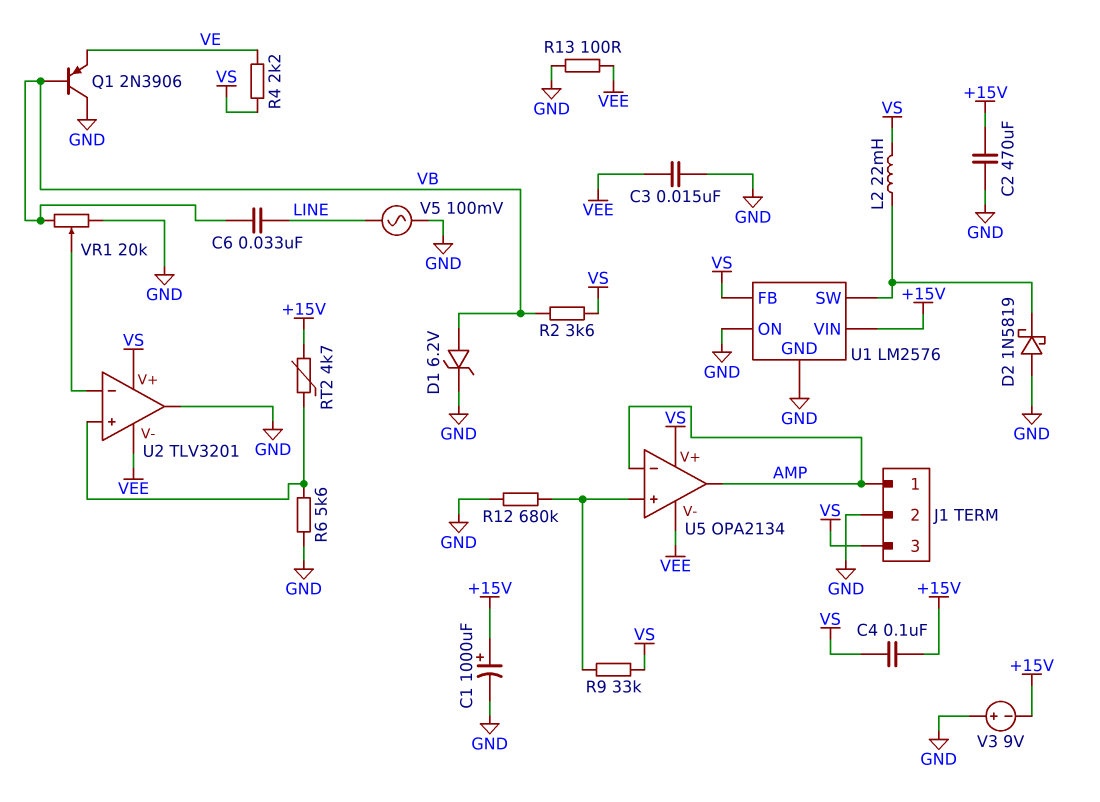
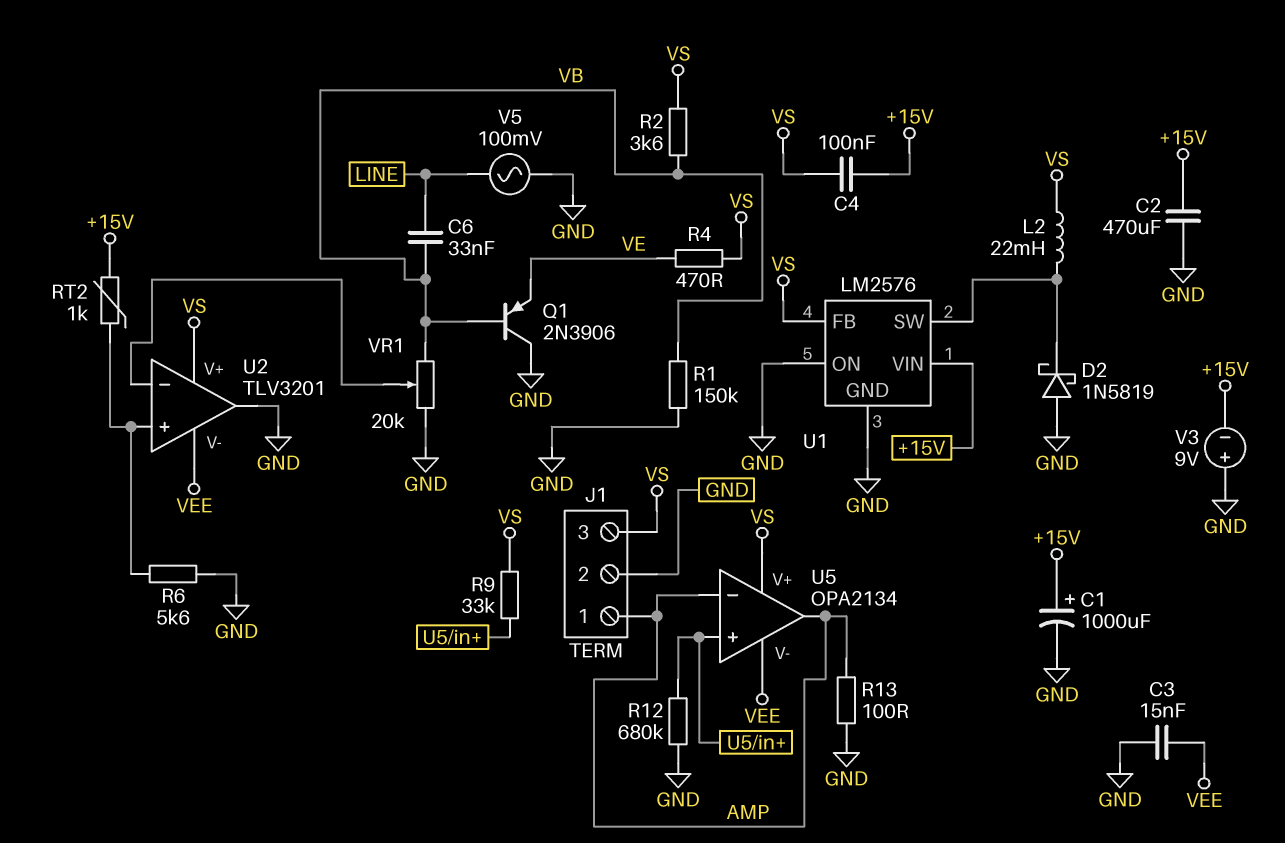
D1: zener 6.2V (A VB, K GND) -> none
R1: none -> 150k (GND, VB)
R4: 2.2k (VE, VS) -> 470 (VE, VS)
R13: 100 (GND, VEE) -> 100 (AMP, GND)
RT2: 4.7k (+15V, U2/in+) -> 1k (+15V, U2/in+)

